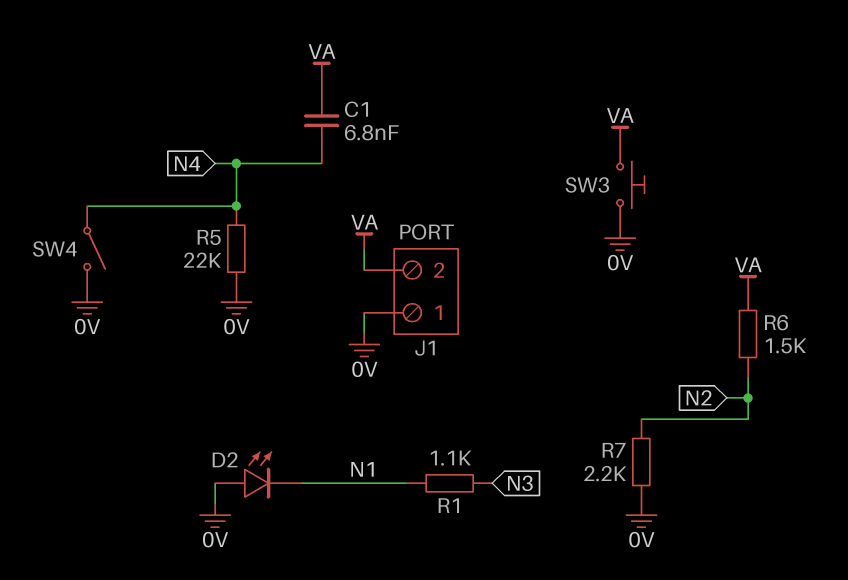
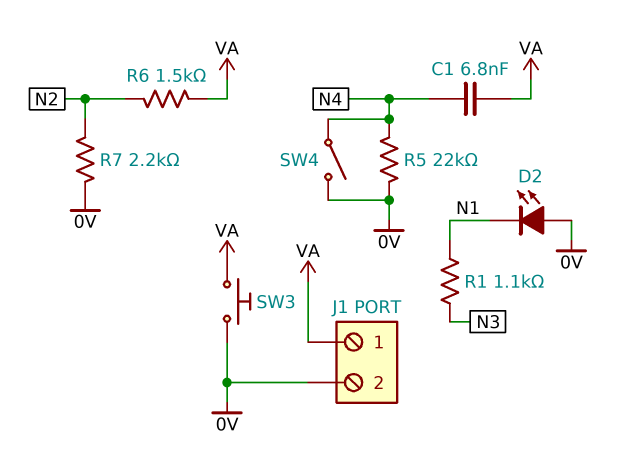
J1 pin 1: 0V -> VA
J1 pin 2: VA -> 0V

